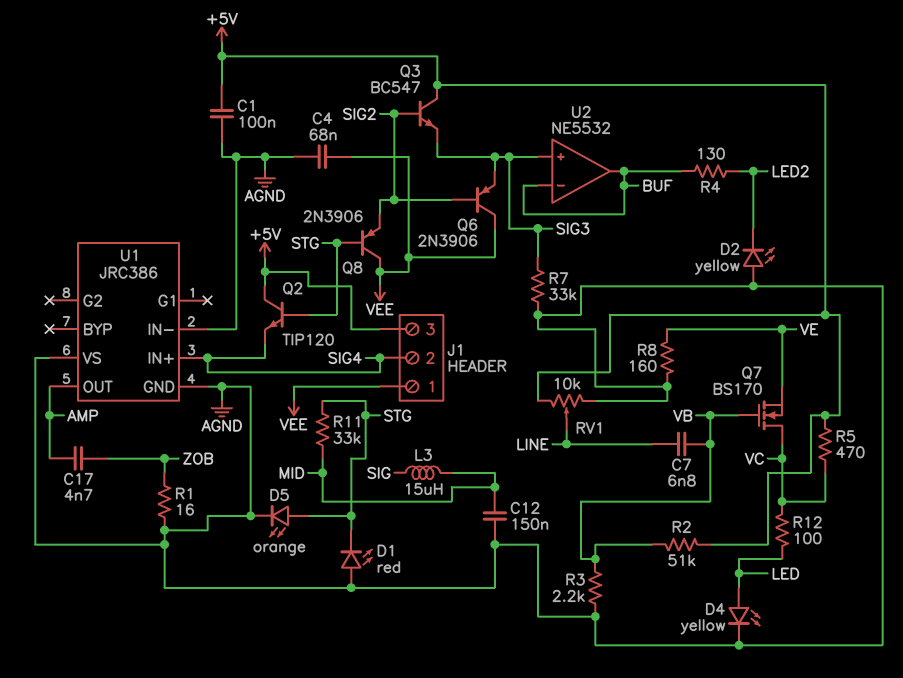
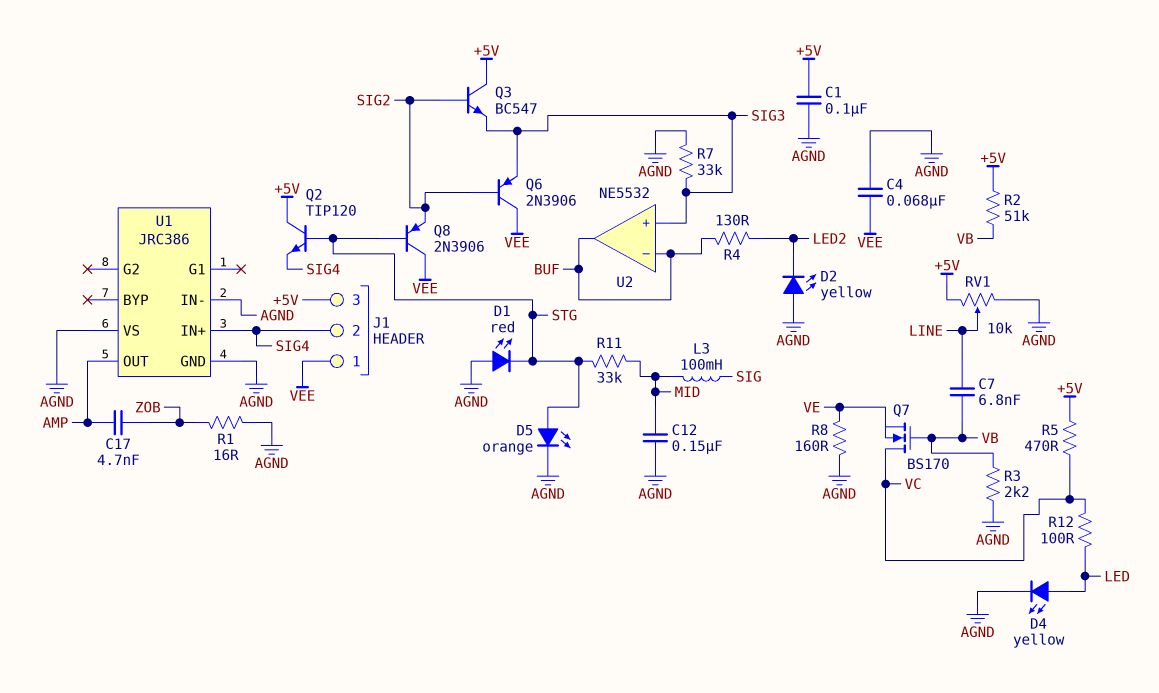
L3: 15uH (MID, SIG) -> 100mH (MID, SIG)

